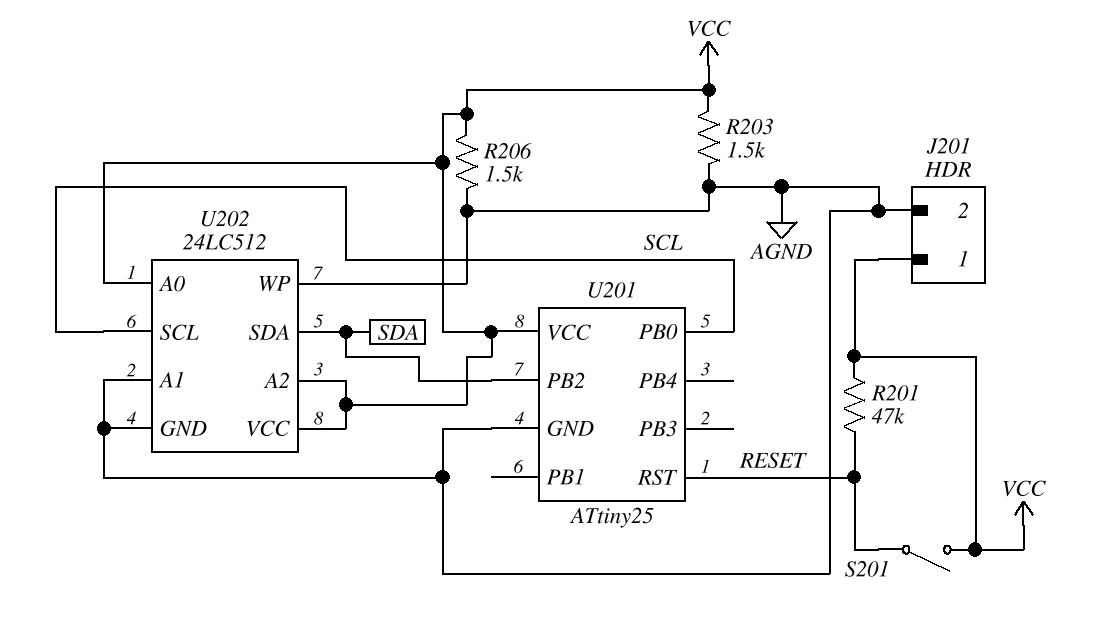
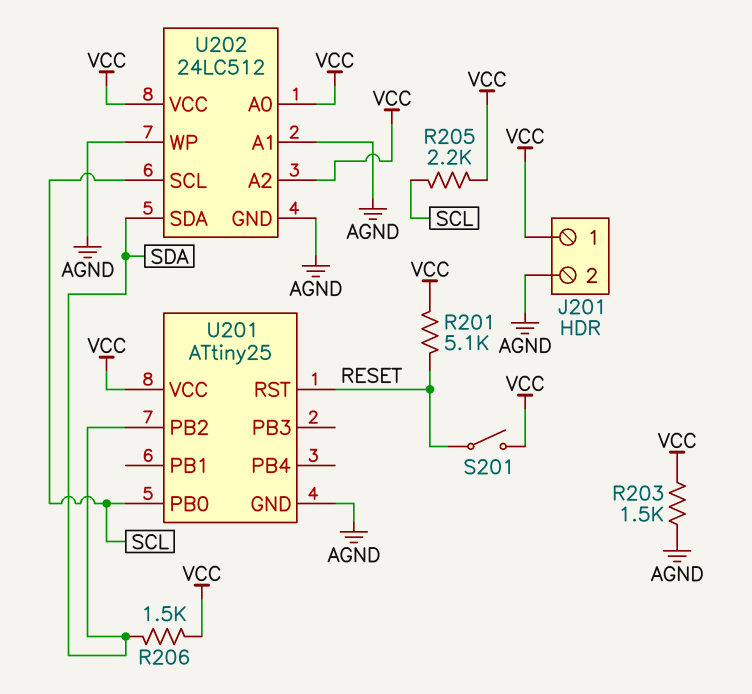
R201: 47k (RESET, VCC) -> 5.1k (RESET, VCC)
R205: none -> 2.2k (SCL, VCC)
R206: 1.5k (AGND, VCC) -> 1.5k (SDA, VCC)

